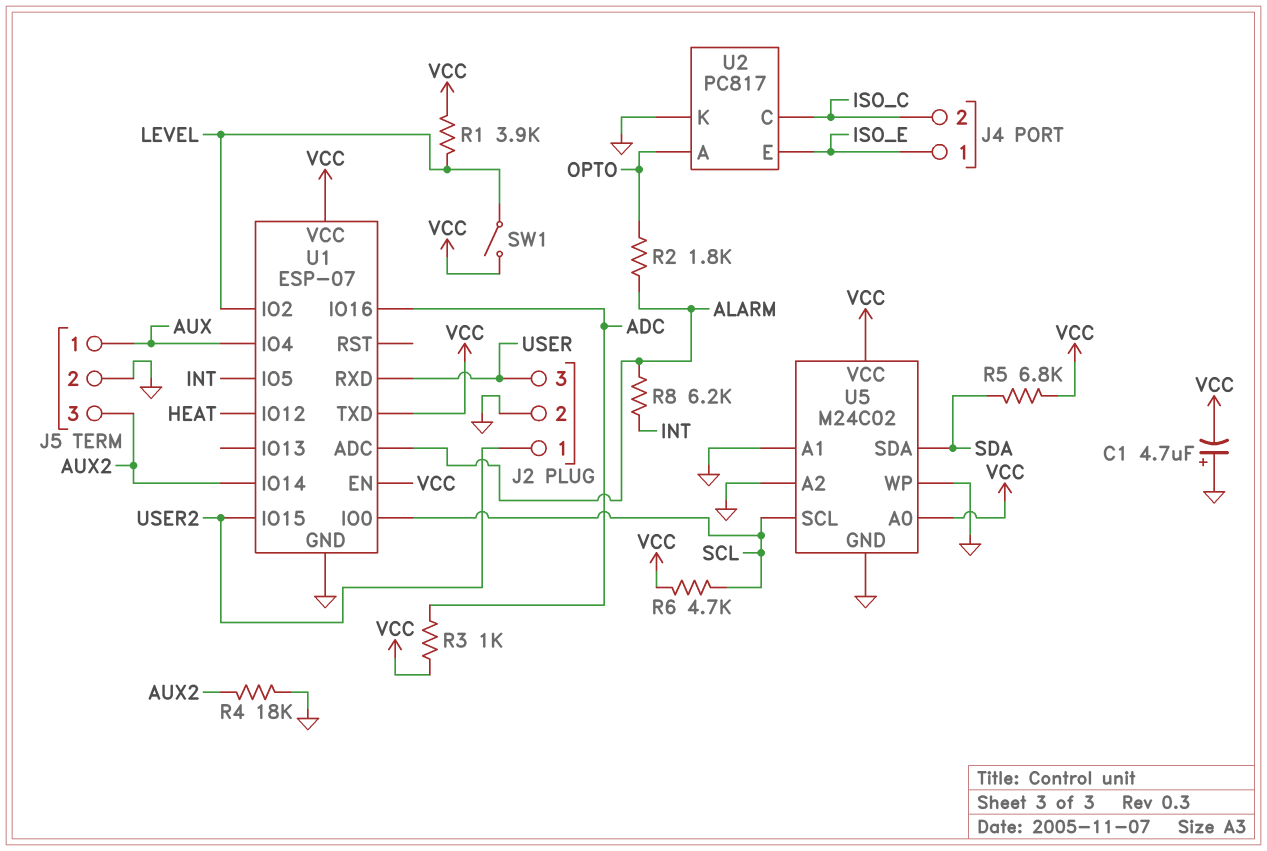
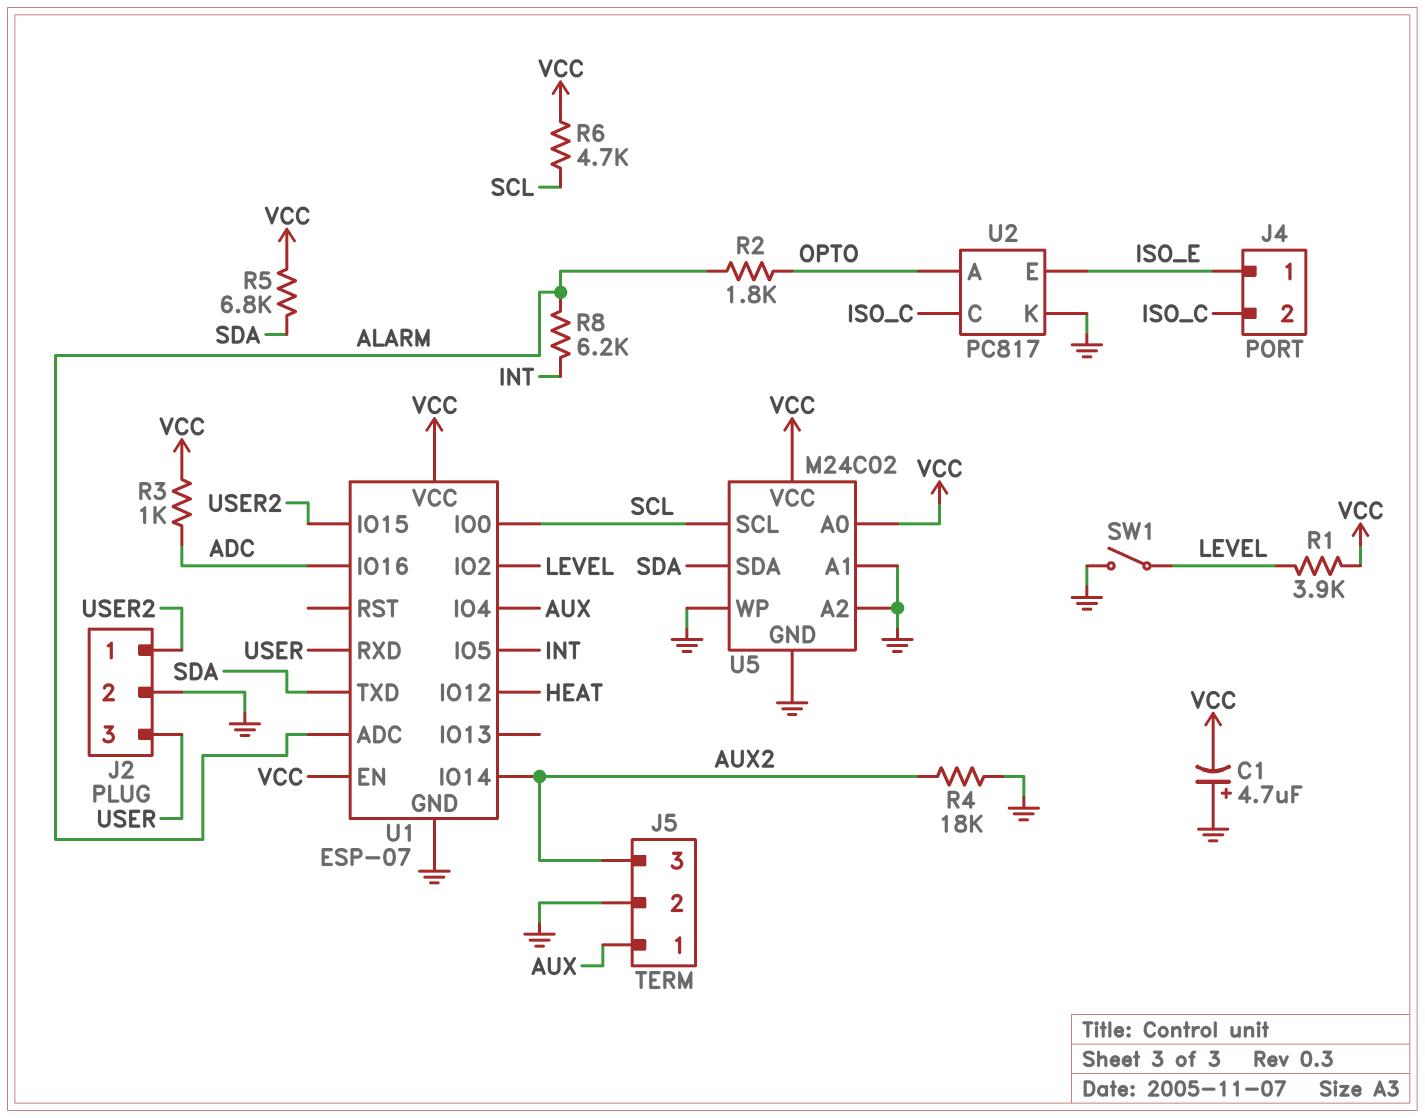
SW1: switch (LEVEL, VCC) -> switch (GND, LEVEL)
U1 pin TXD: VCC -> SDA

